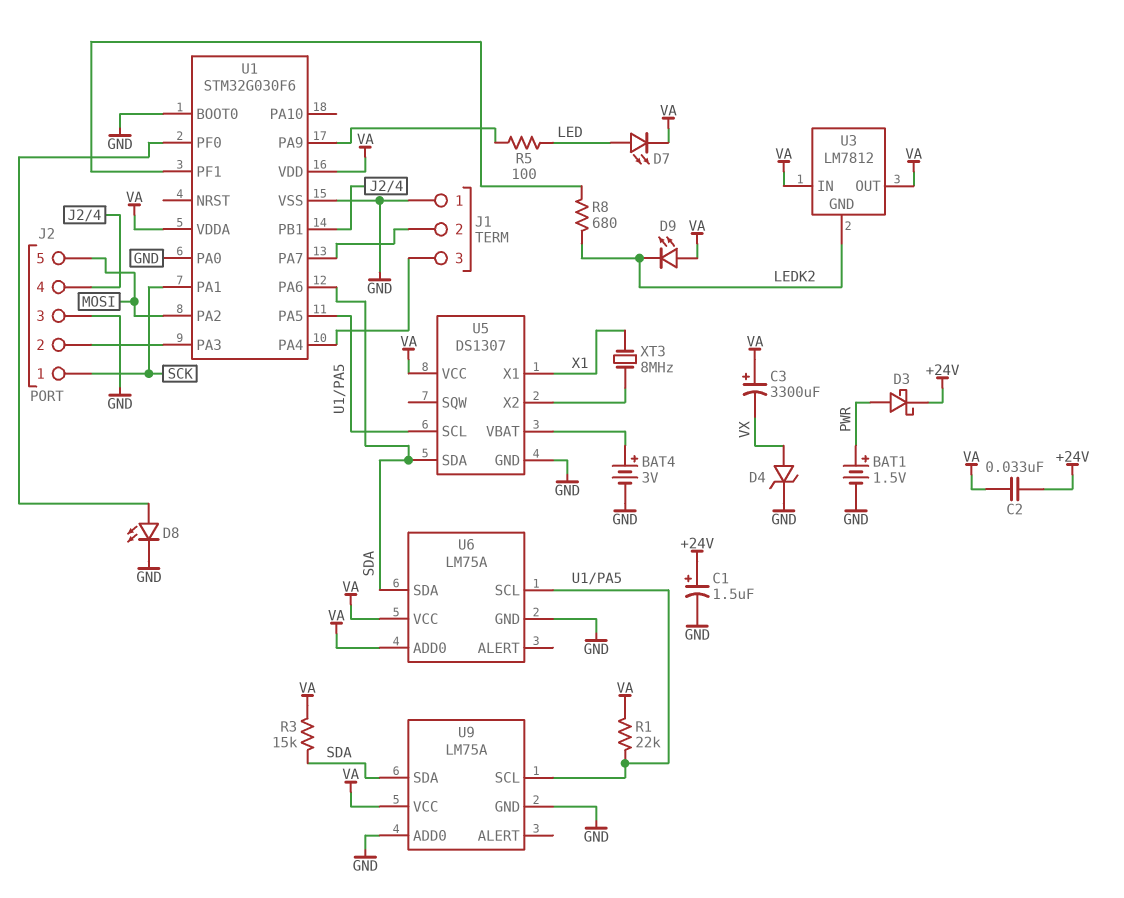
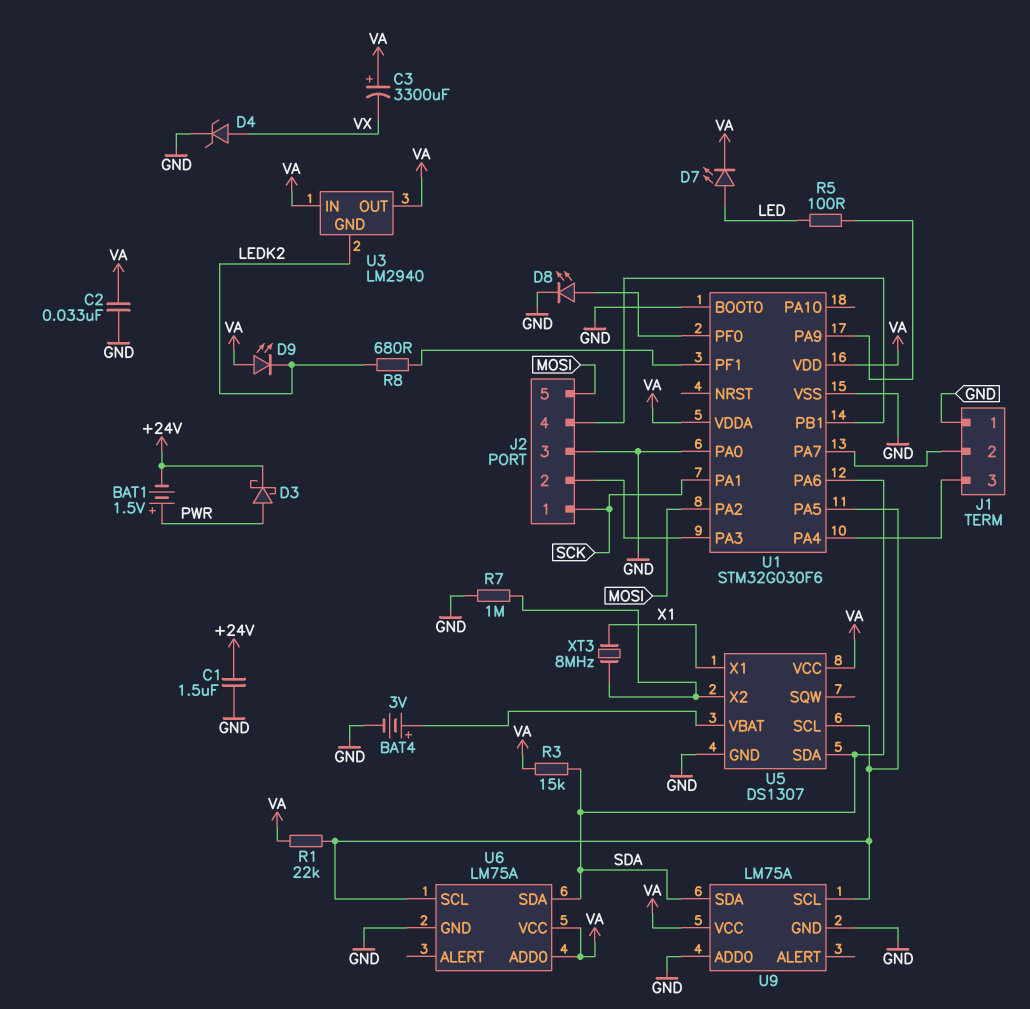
BAT1: 1.5V (plus PWR, minus GND) -> 1.5V (plus PWR, minus +24V)
C1: 1.5uF (plus +24V, minus GND) -> 1.5uF (+24V, GND)
C2: 33nF (+24V, VA) -> 33nF (GND, VA)
R7: none -> 1M (GND, U5/X2)
U3: LM7812 -> LM2940

